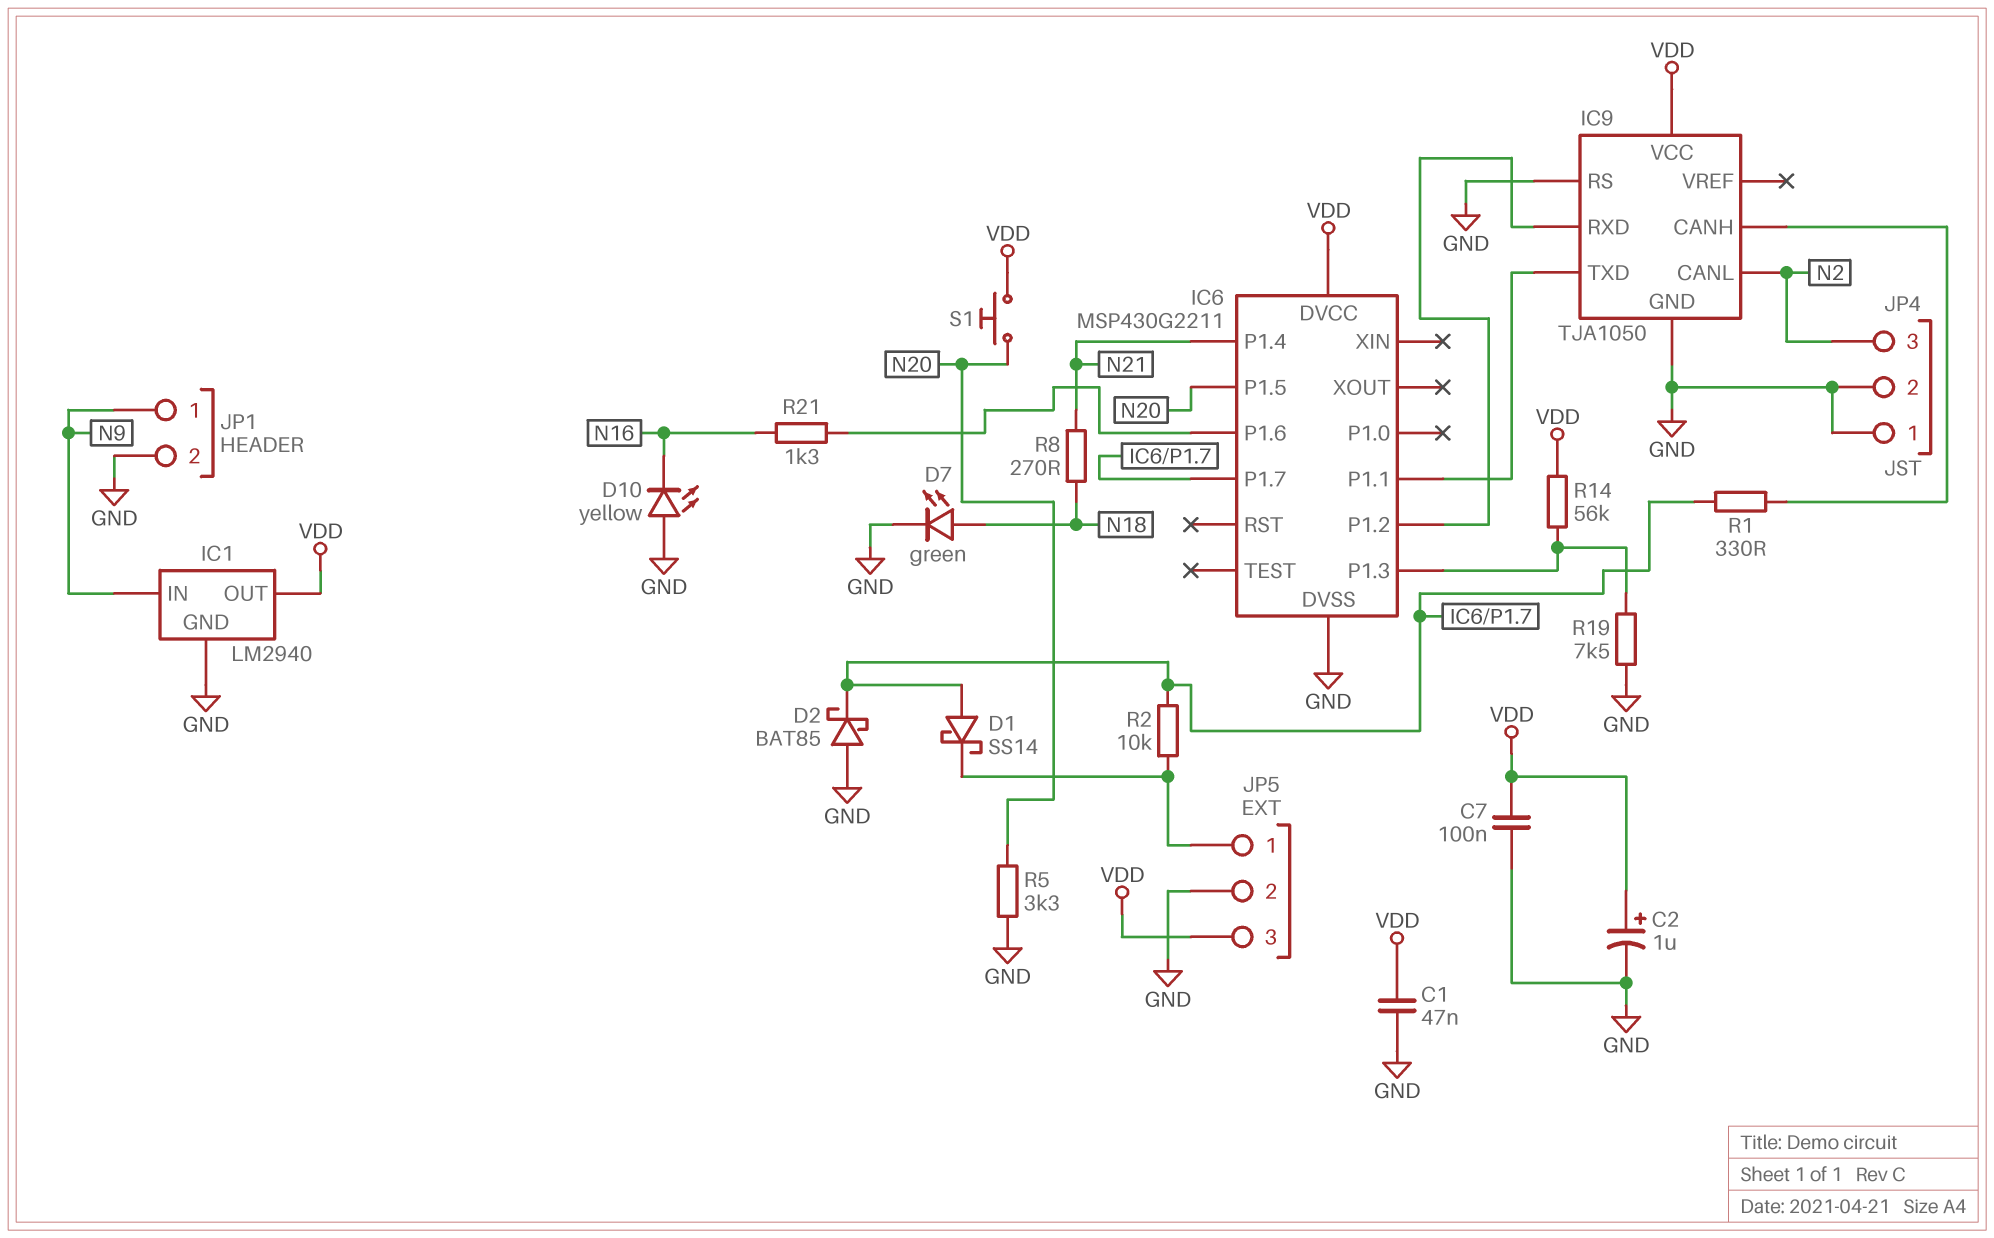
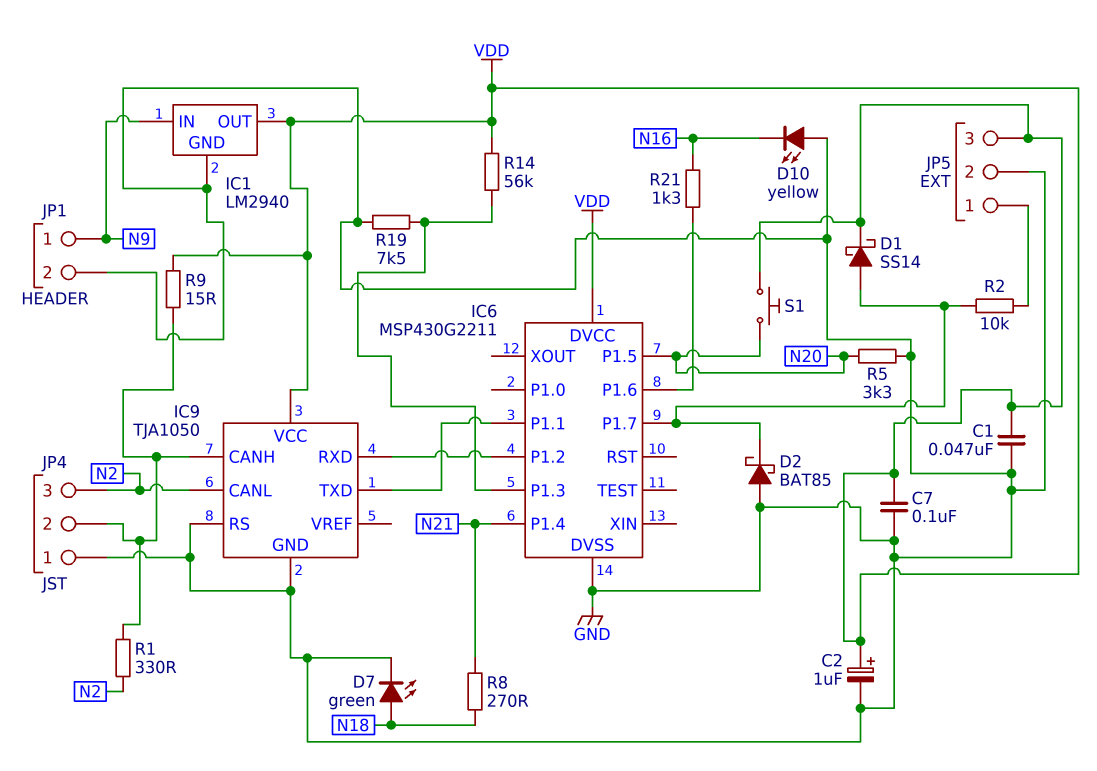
D1: schottky SS14 (A IC6/P1.7, K JP5/1) -> schottky SS14 (A IC6/P1.7, K VDD)
JP4 pin 2: GND -> IC9/CANH
R1: 330 (IC6/P1.7, IC9/CANH) -> 330 (IC9/CANH, N2)
R9: none -> 15 (IC9/CANH, VDD)

